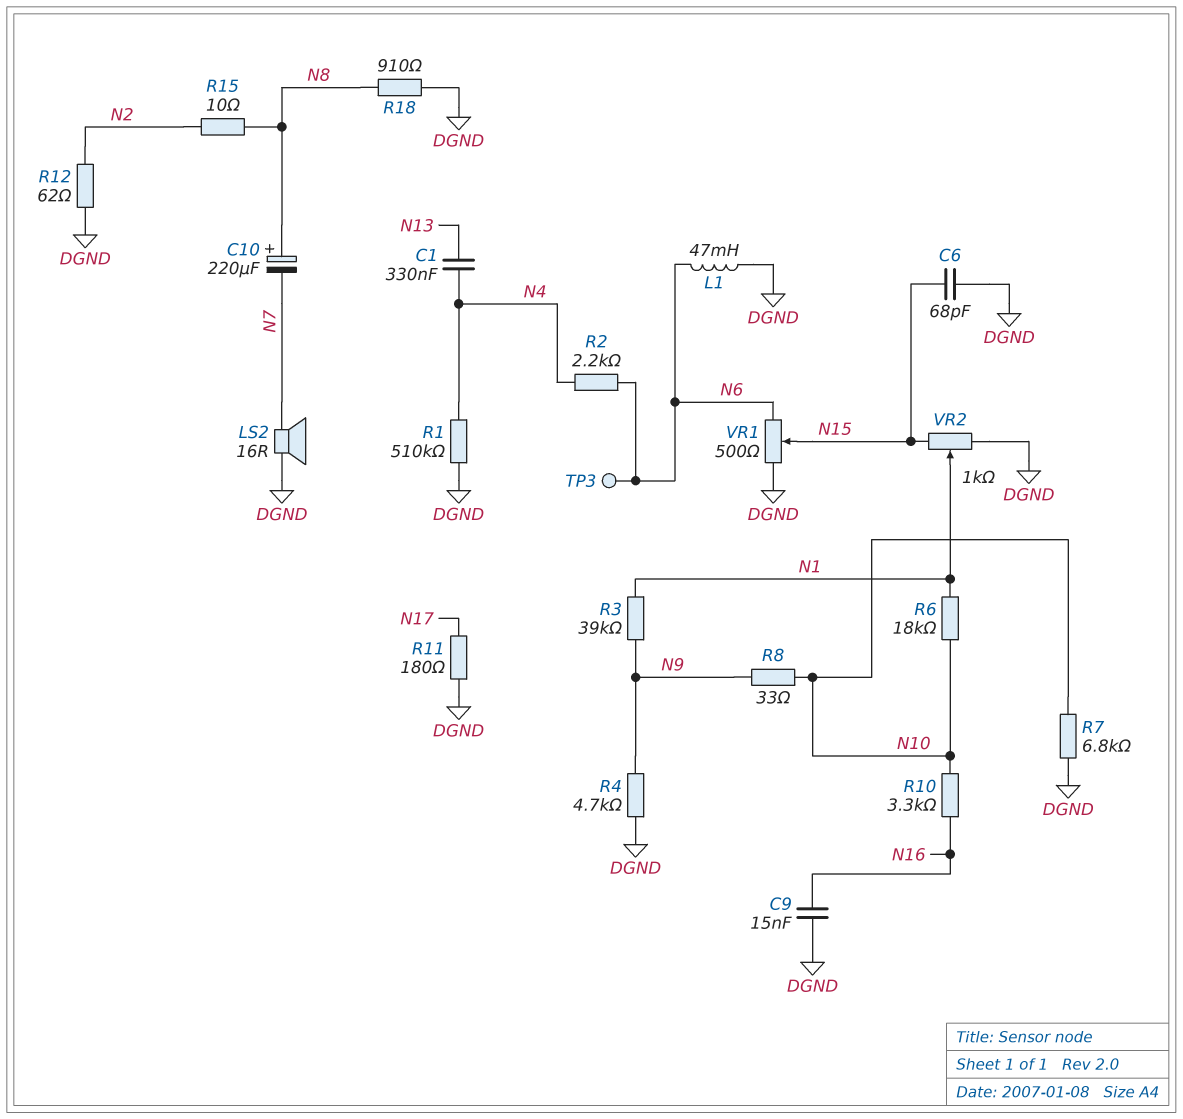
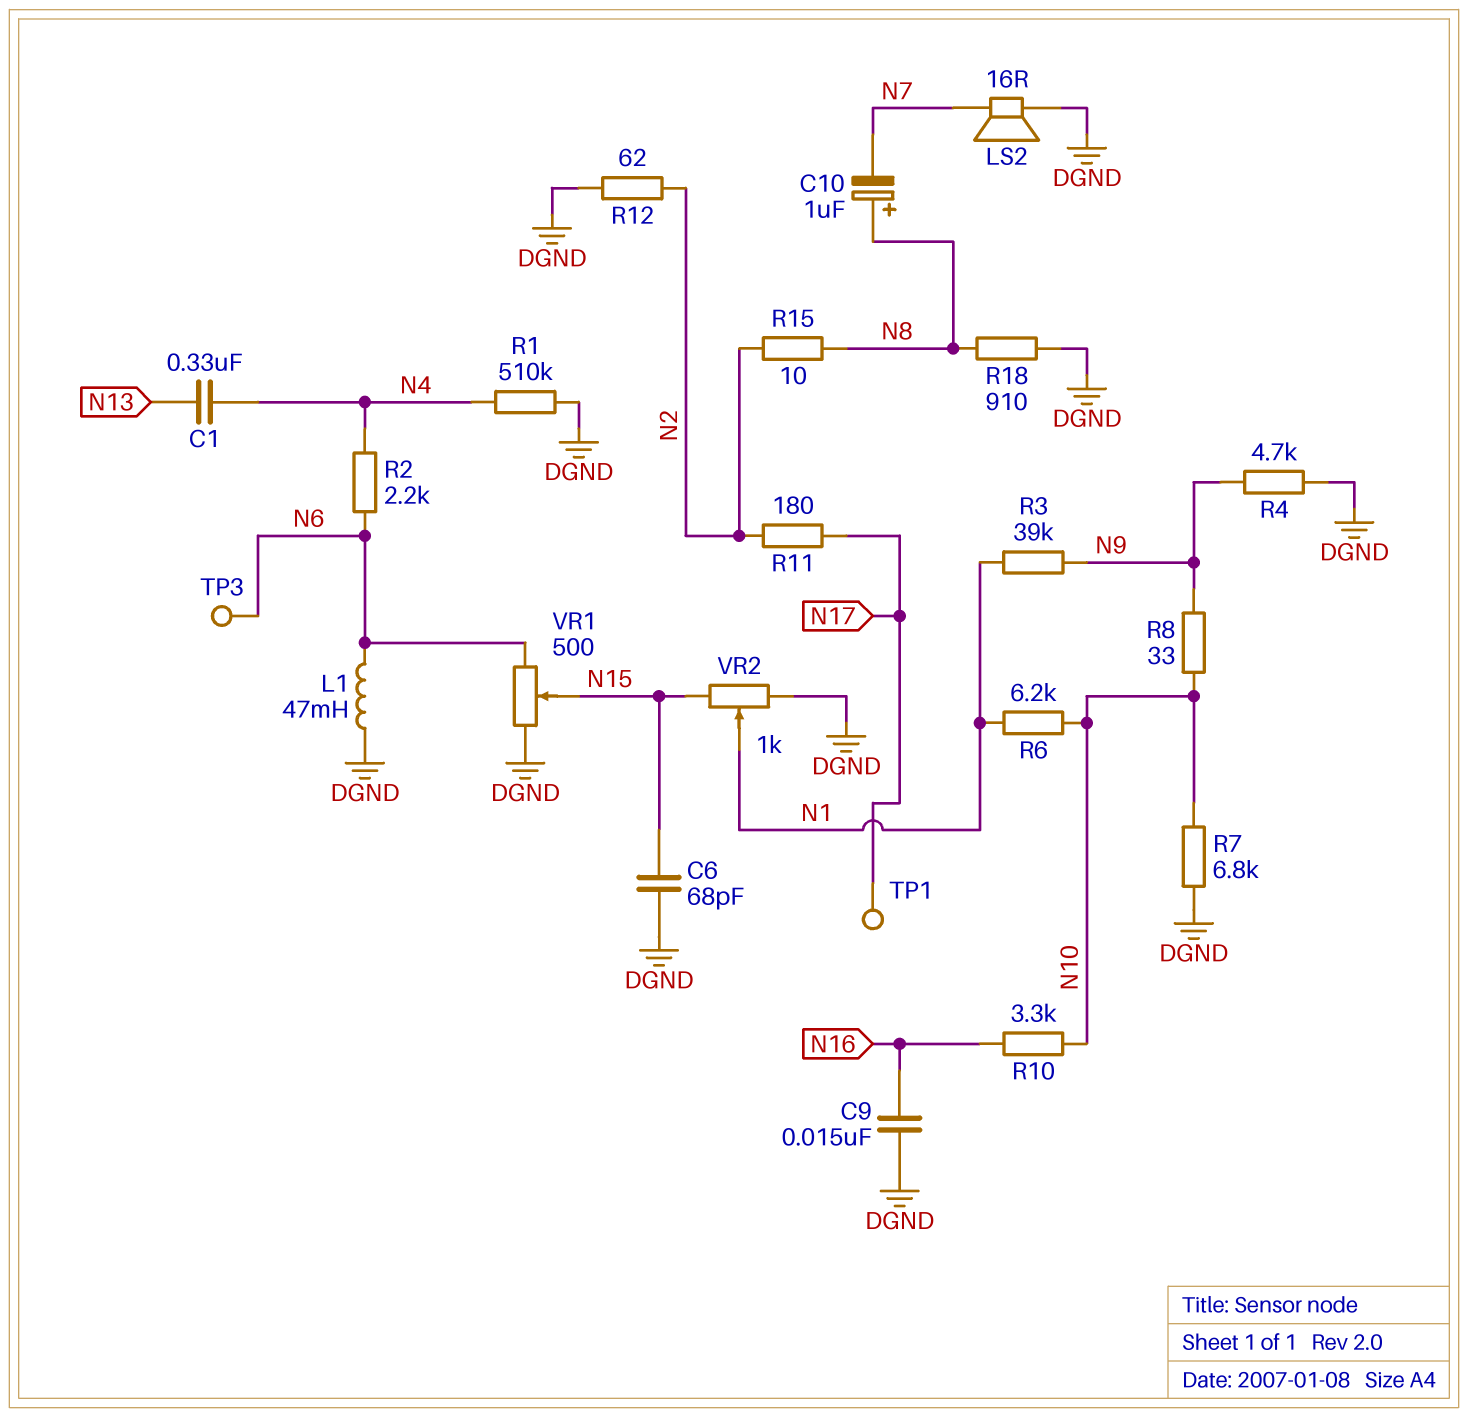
C10: 220uF (plus N8, minus N7) -> 1uF (plus N8, minus N7)
R6: 18k (N1, N10) -> 6.2k (N1, N10)
R11: 180 (DGND, N17) -> 180 (N2, N17)
TP1: none -> test point (N17)

